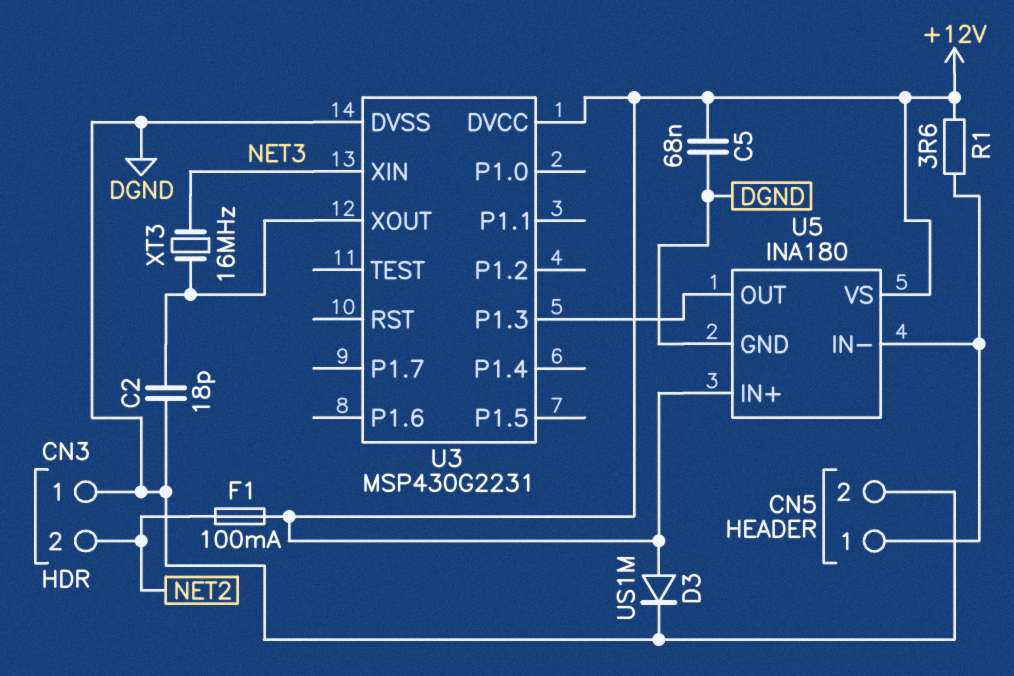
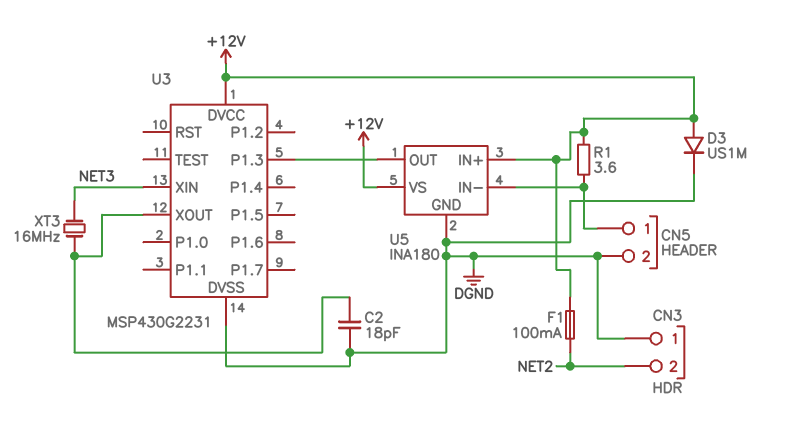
C5: 68nF (+12V, DGND) -> none

